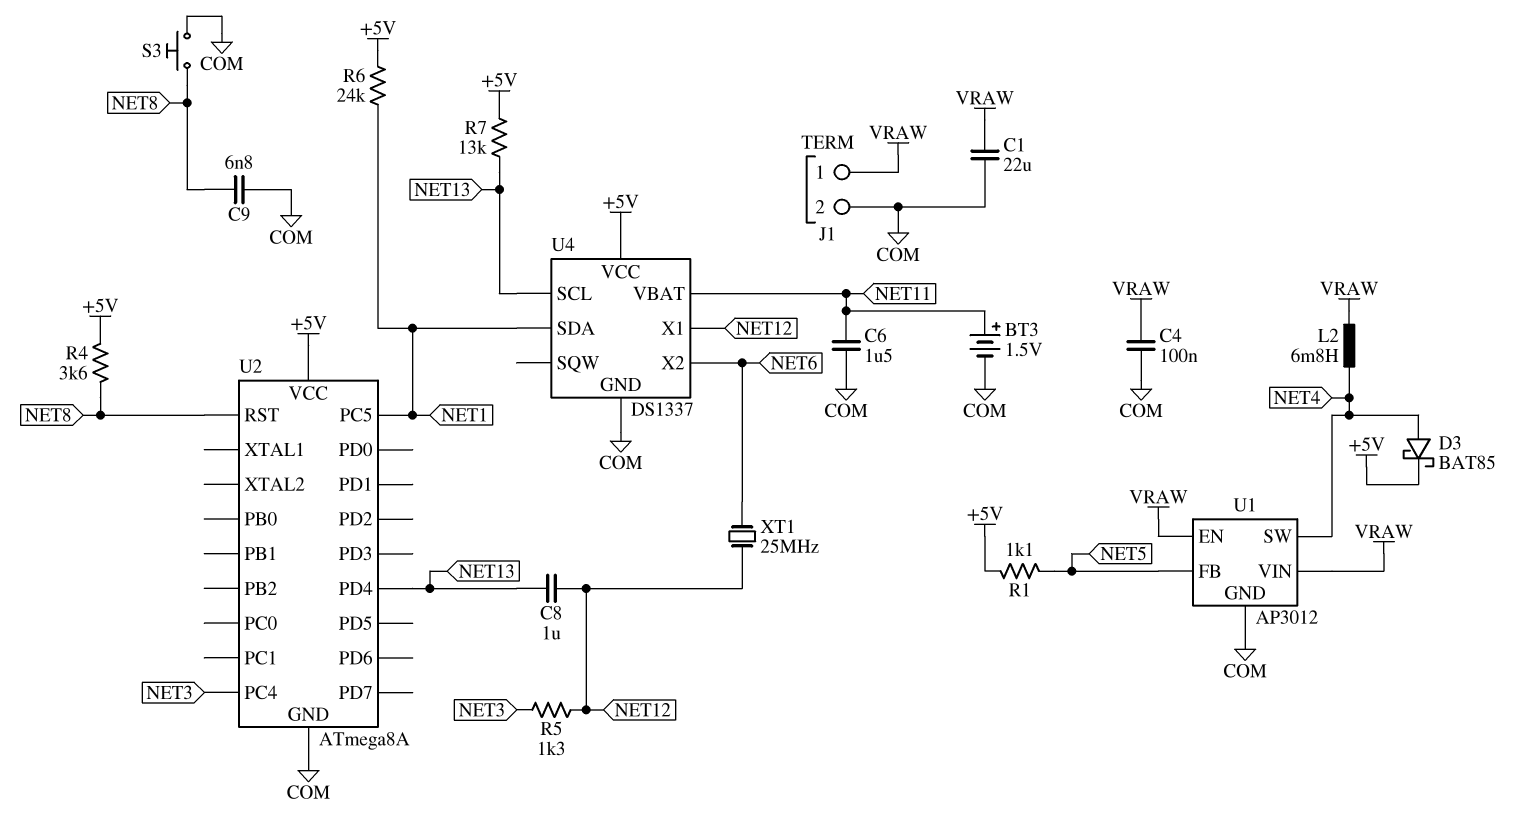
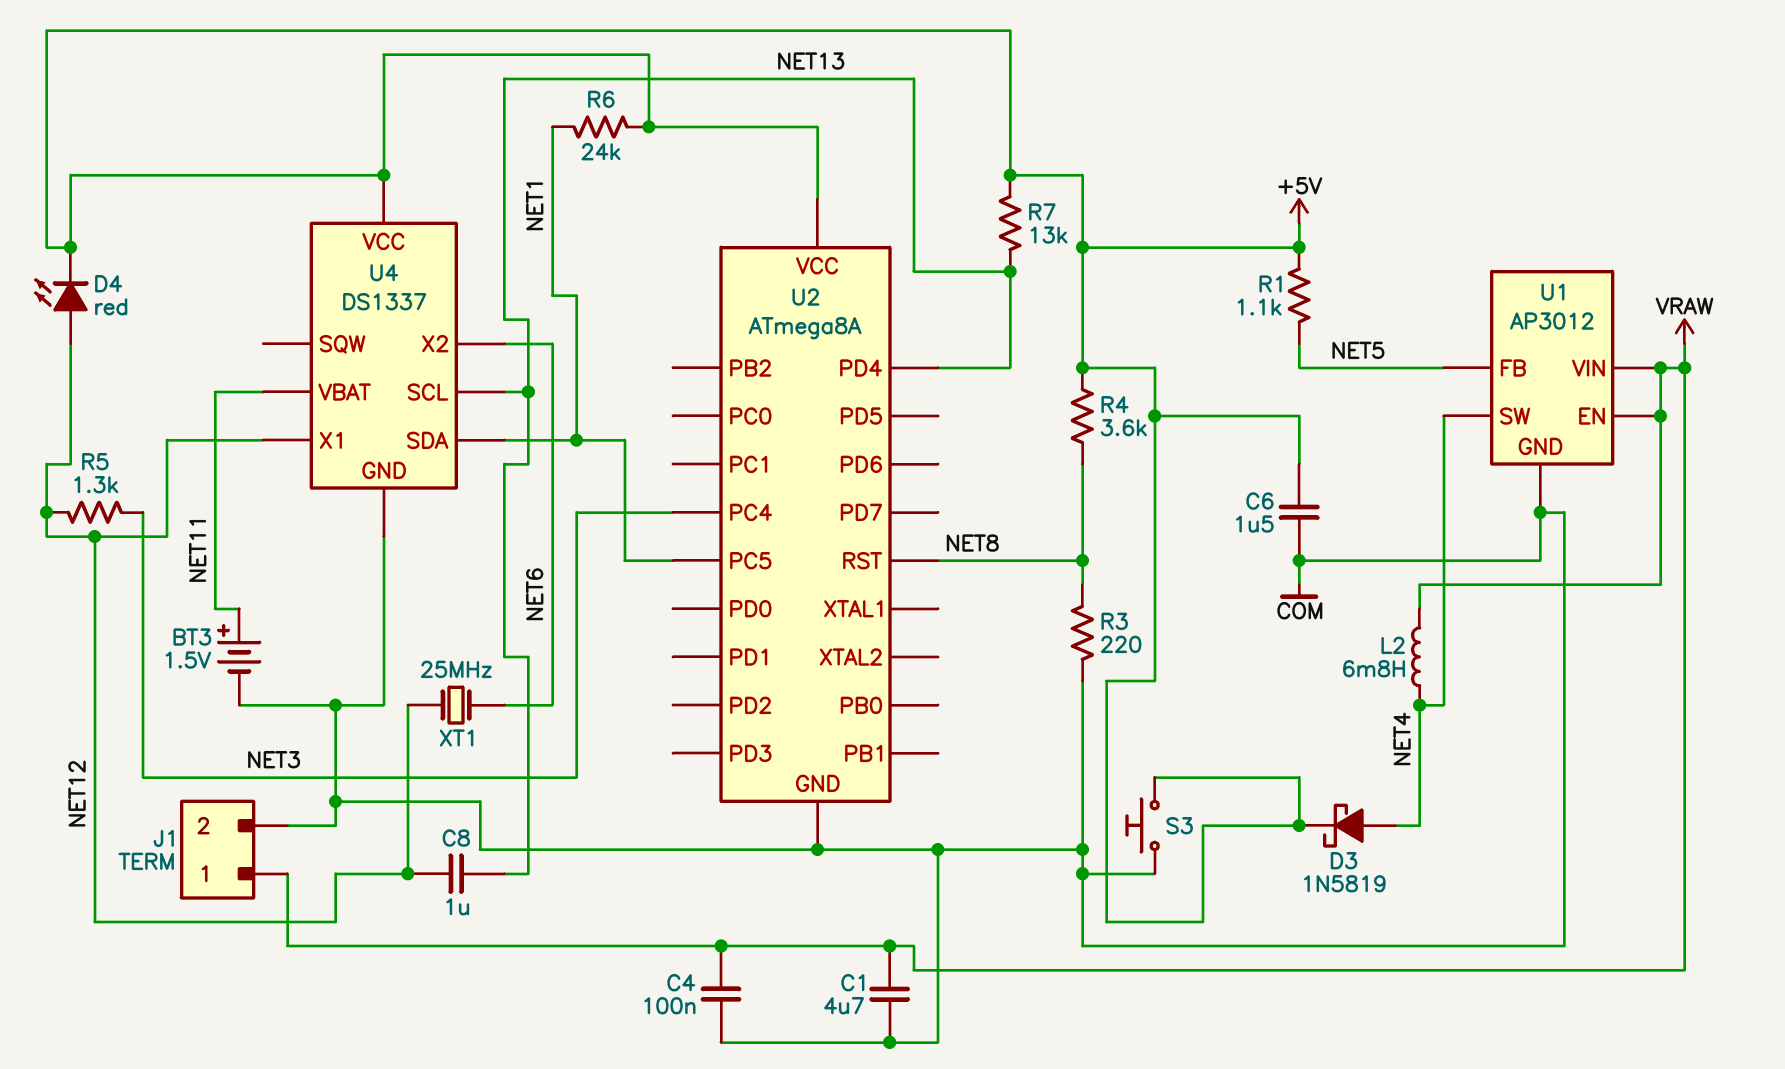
C1: 22uF (COM, VRAW) -> 4.7uF (COM, VRAW)
C6: 1.5uF (COM, NET11) -> 1.5uF (+5V, COM)
C9: 6.8nF (COM, NET8) -> none
D3: schottky BAT85 (A NET4, K +5V) -> schottky 1N5819 (A NET4, K +5V)
D4: none -> LED red (A NET12, K +5V)
R3: none -> 220 (COM, NET8)
S3: button (COM, NET8) -> button (+5V, COM)

